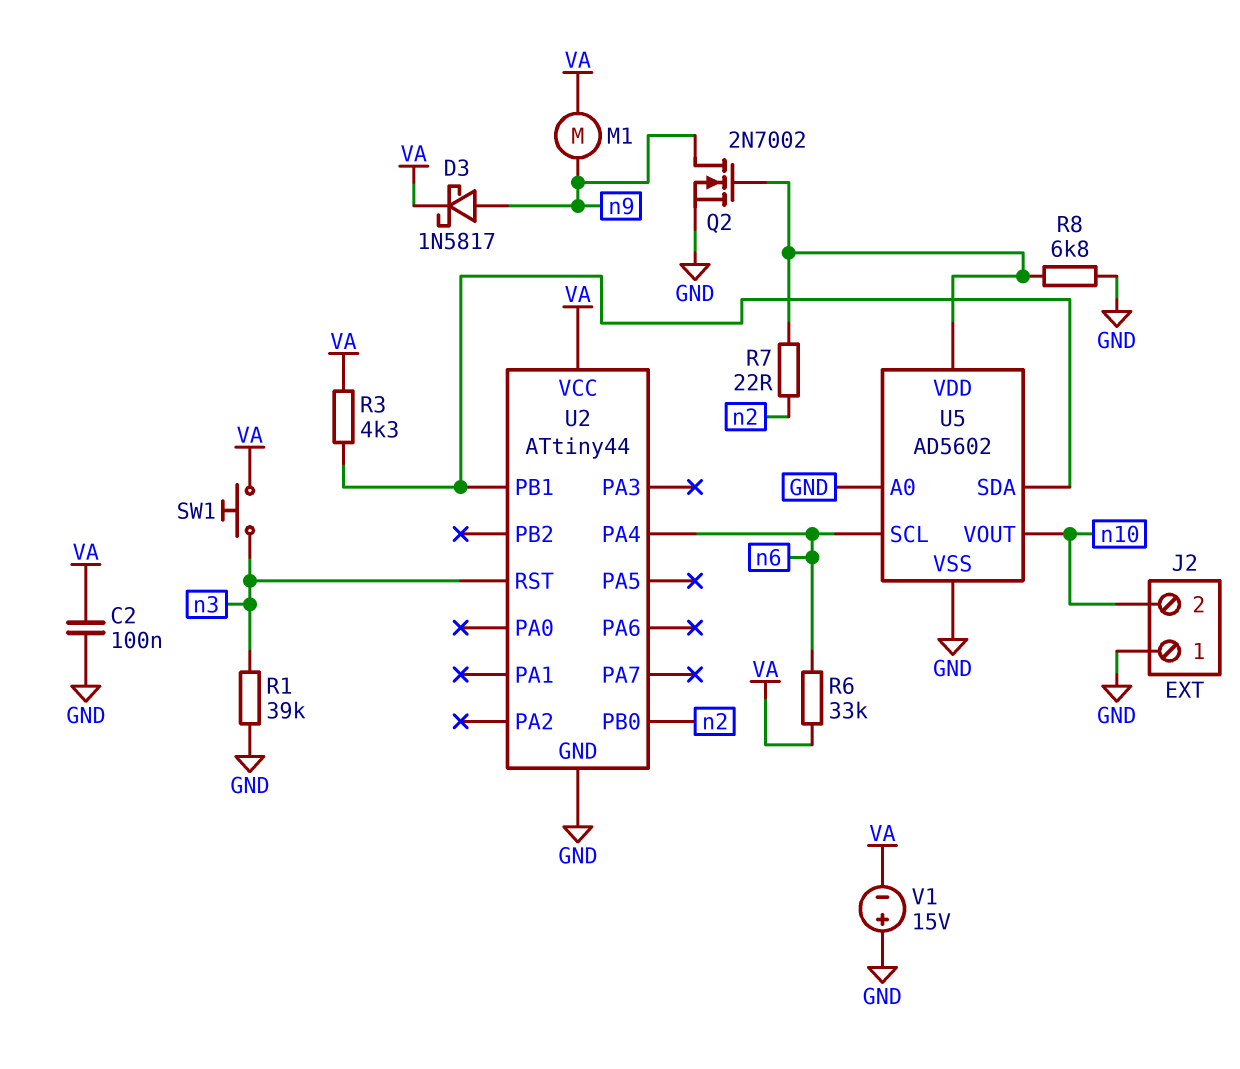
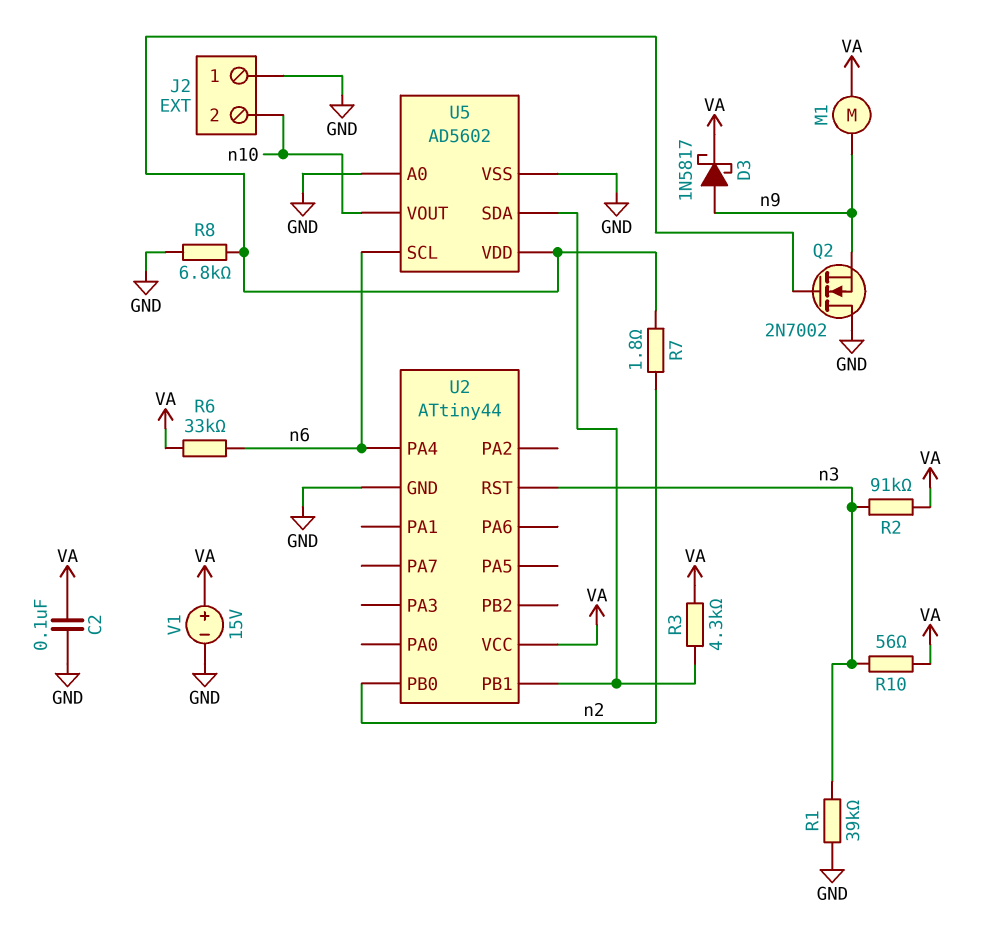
Q2: NMOS 2N7002 (G U5/VDD, D n9, S GND) -> NMOS 2N7002 (G U5/VDD, D GND, S n9)
R2: none -> 91k (VA, n3)
R7: 22 (U5/VDD, n2) -> 1.8 (U5/VDD, n2)
R10: none -> 56 (VA, n3)
SW1: button (VA, n3) -> none
V1: 15V (plus GND, minus VA) -> 15V (plus VA, minus GND)

